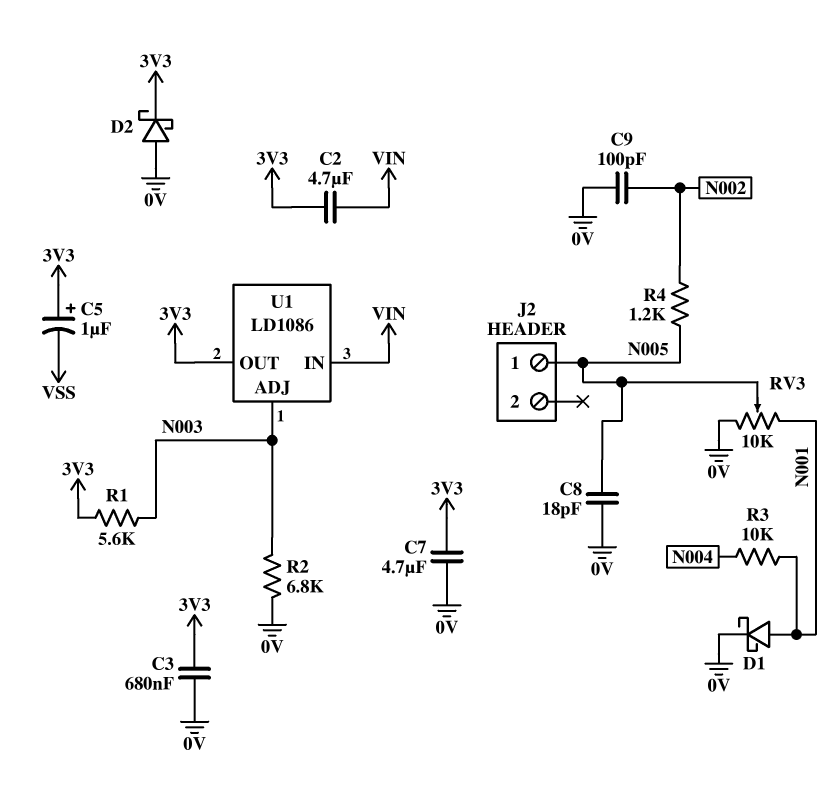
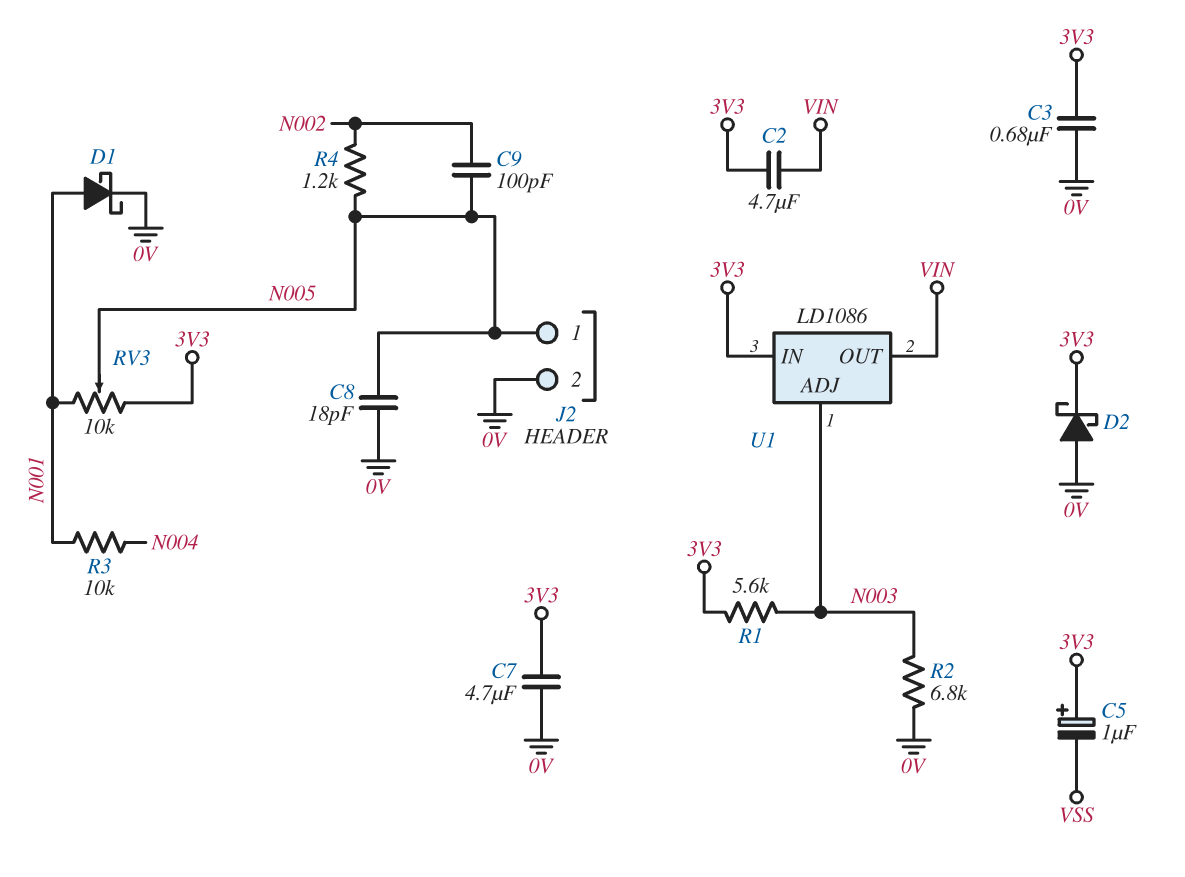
C9: 100pF (0V, N002) -> 100pF (N002, N005)
J2 pin 2: none -> 0V
RV3: 10k (0V, N001, wiper N005) -> 10k (3V3, N001, wiper N005)
U1 pin IN: VIN -> 3V3
U1 pin OUT: 3V3 -> VIN

